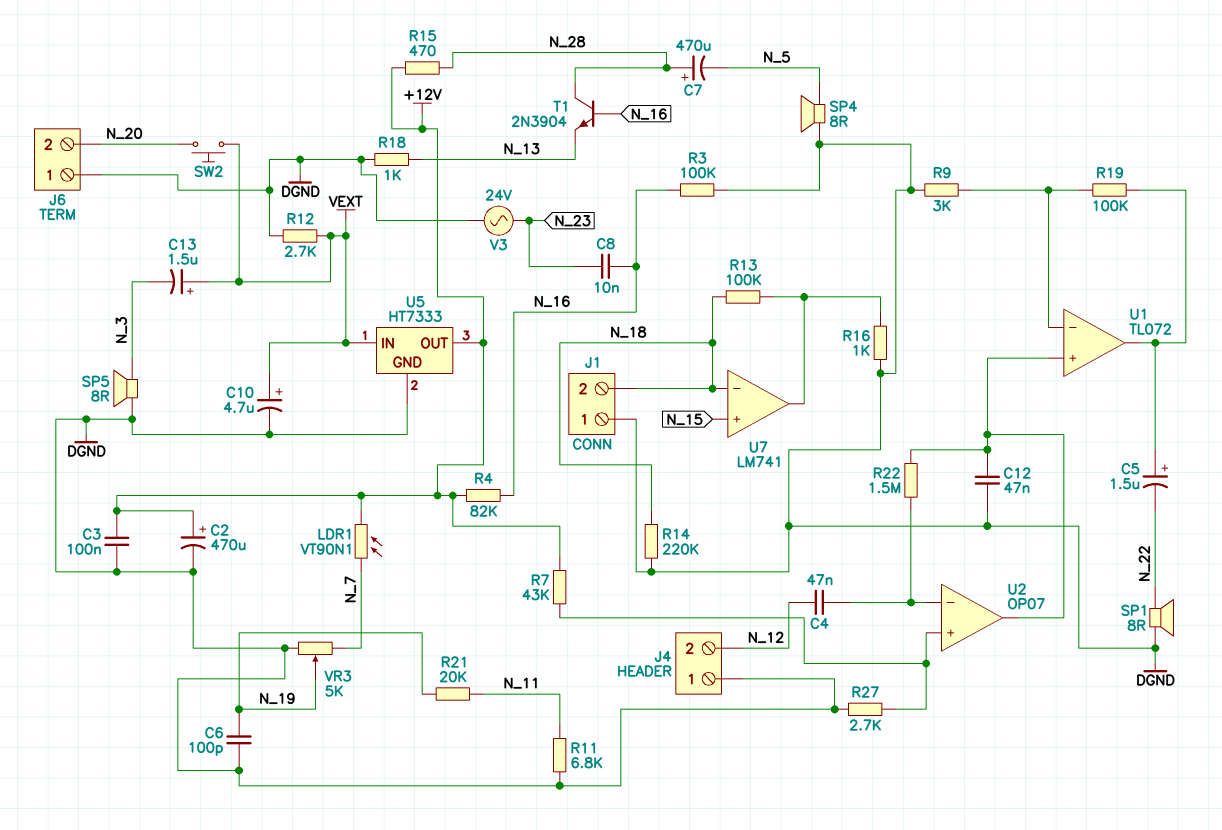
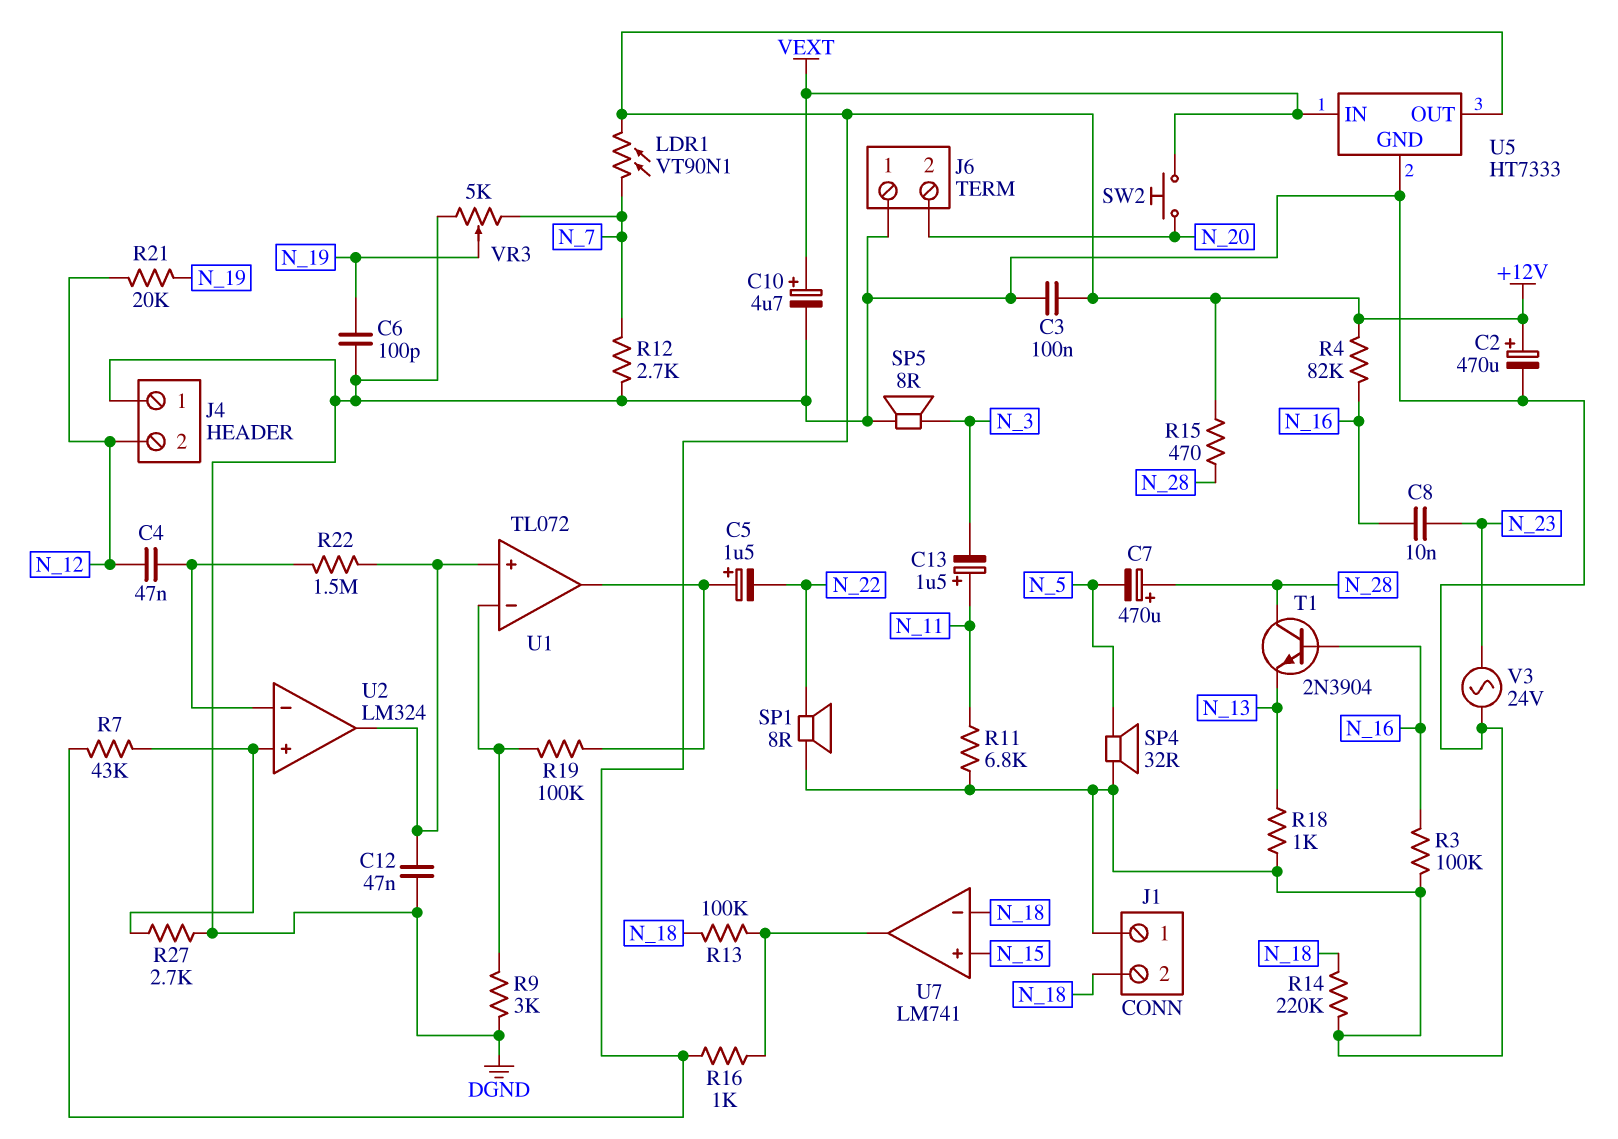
C13: 1.5uF (plus VEXT, minus N_3) -> 1.5uF (plus N_11, minus N_3)
R12: 2.7k (DGND, VEXT) -> 2.7k (DGND, N_7)
R16: 1k (DGND, U7/out) -> 1k (+12V, U7/out)
R21: 20k (N_11, N_19) -> 20k (N_12, N_19)
SP4: speaker 8R (DGND, N_5) -> speaker 32R (DGND, N_5)
U2: OP07 -> LM324

